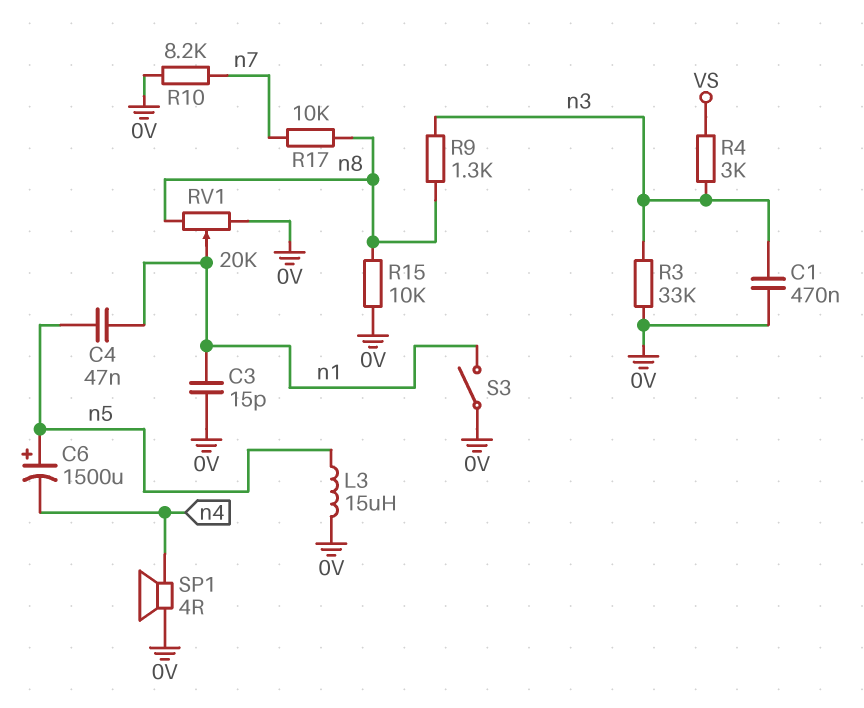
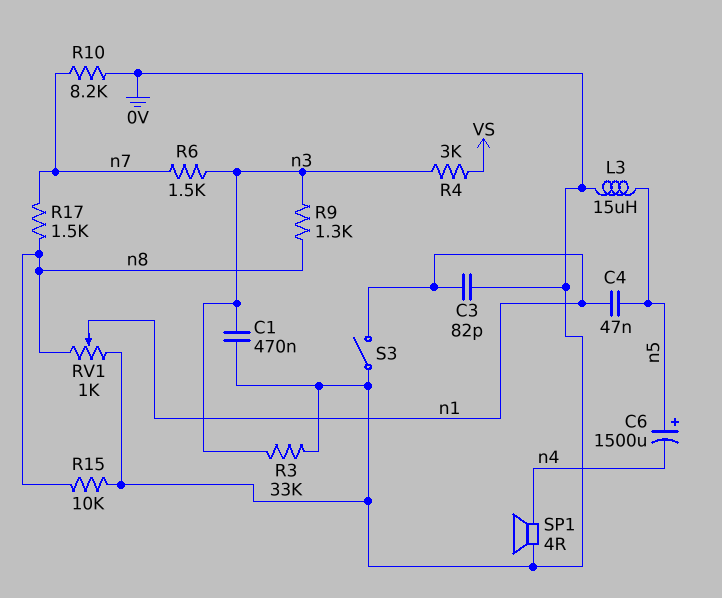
C3: 15pF (0V, n1) -> 82pF (0V, n1)
R6: none -> 1.5k (n3, n7)
R17: 10k (n7, n8) -> 1.5k (n7, n8)
RV1: 20k (0V, n8, wiper n1) -> 1k (0V, n8, wiper n1)

